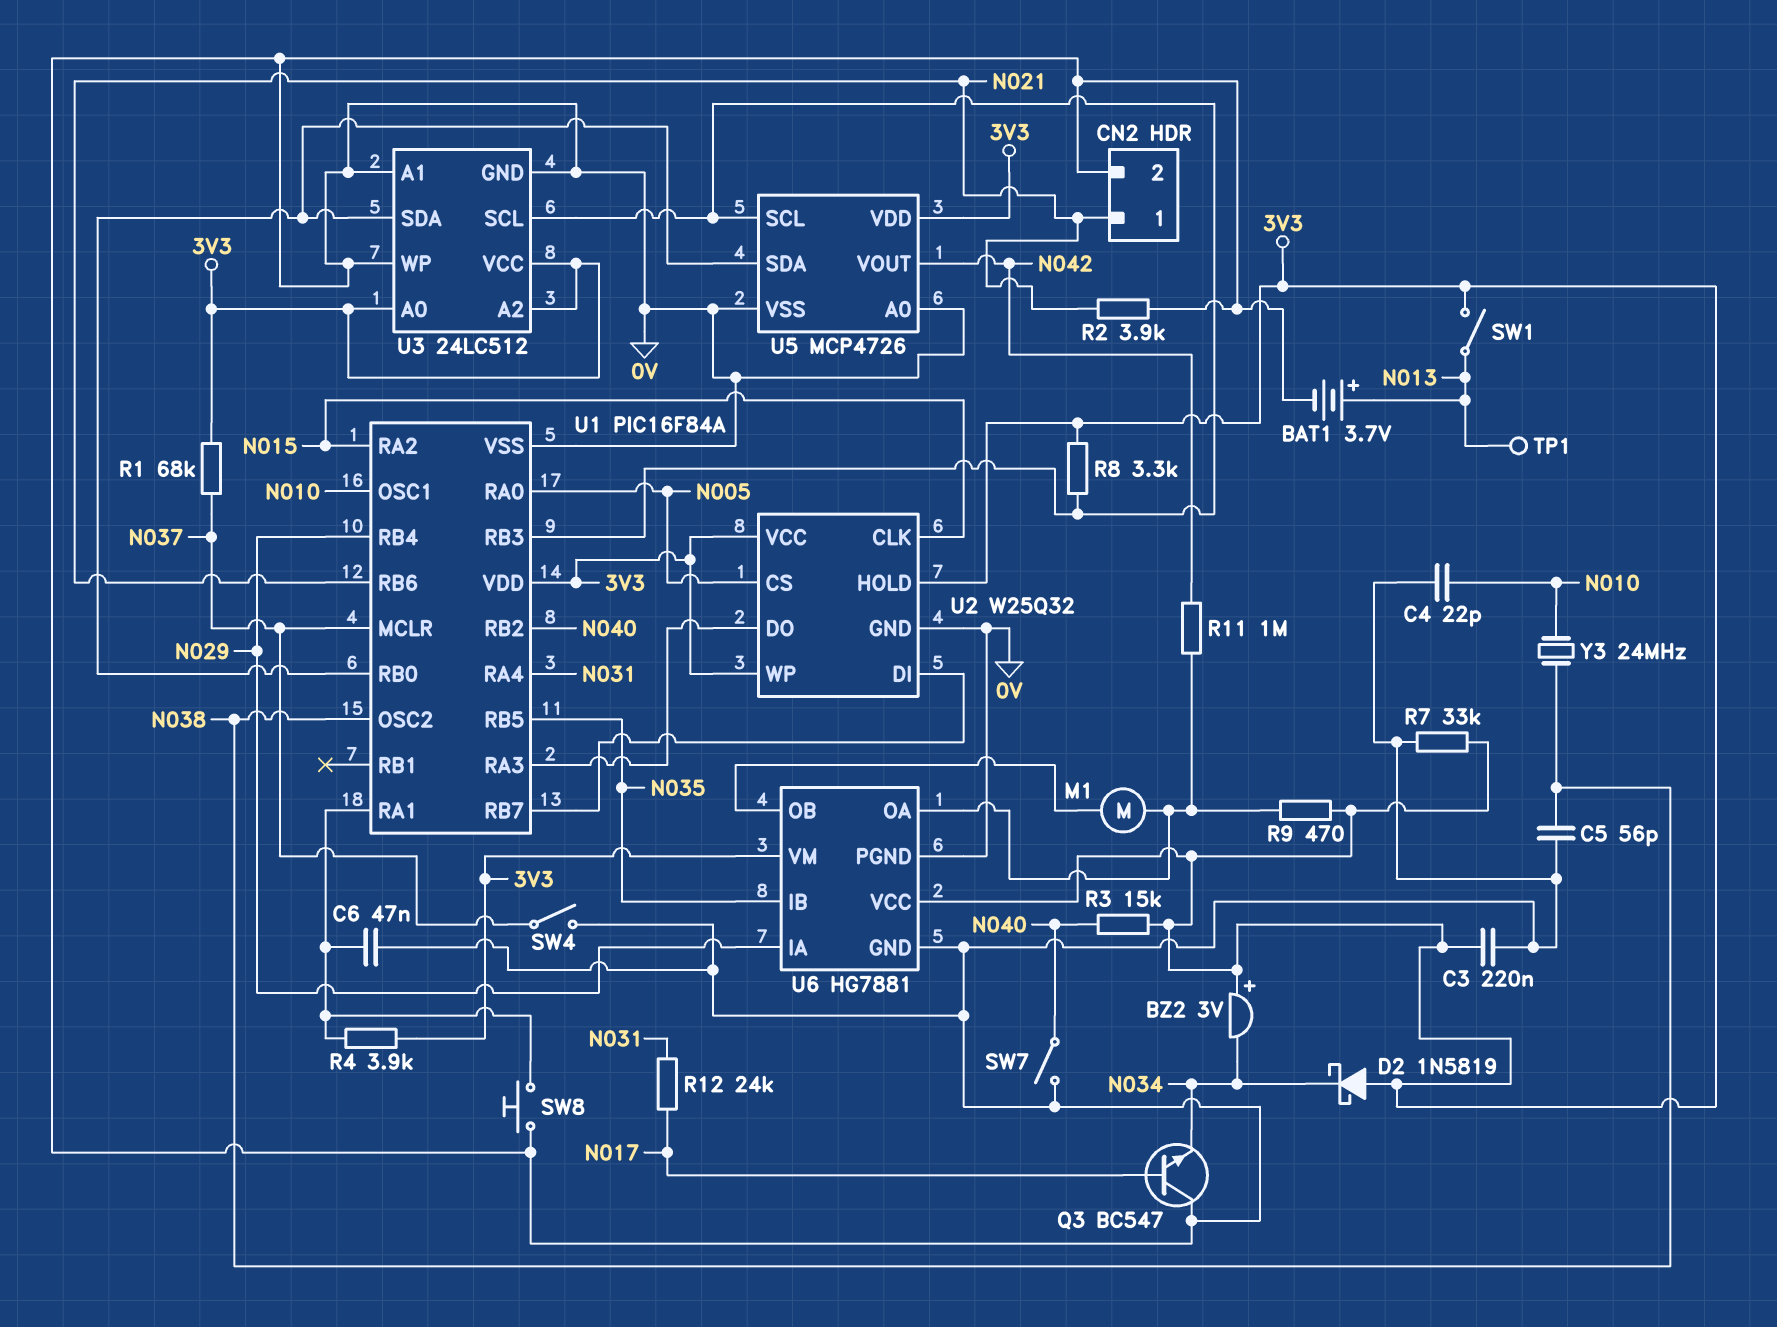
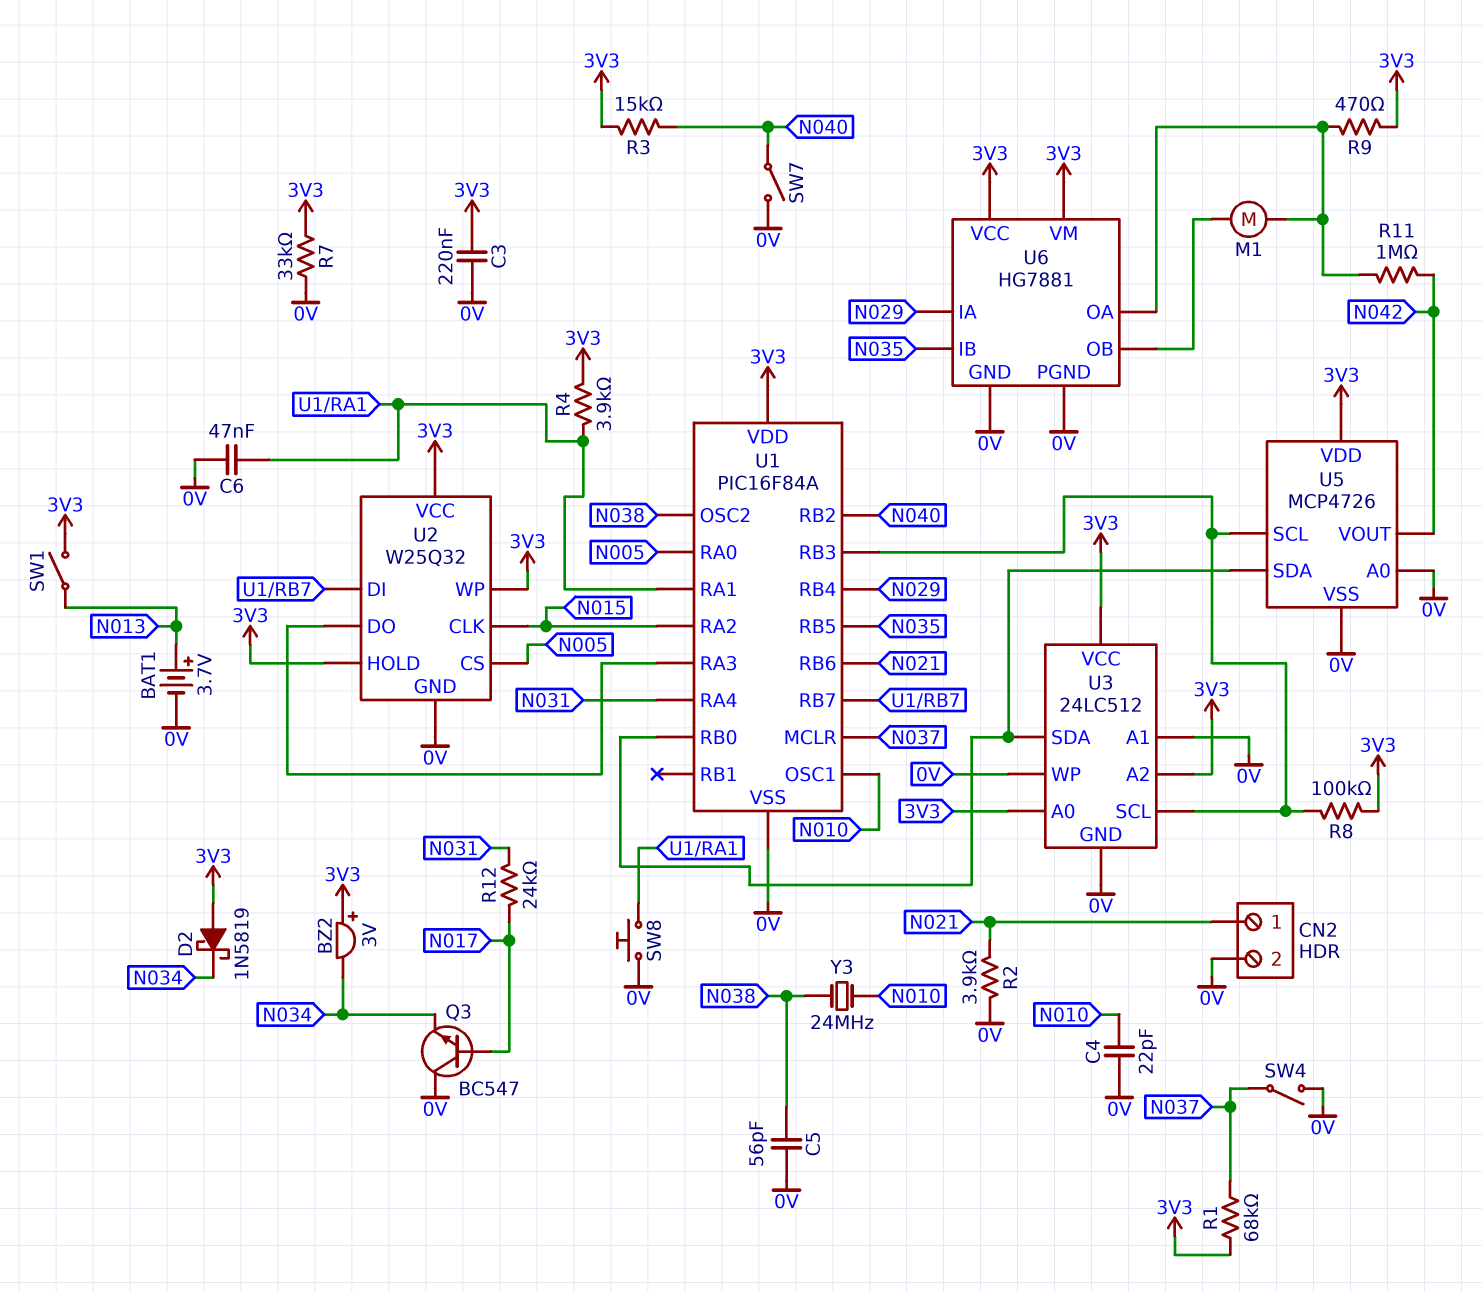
R8: 3.3k (3V3, U1/RB3) -> 100k (3V3, U1/RB3)
TP1: test point (N013) -> none

